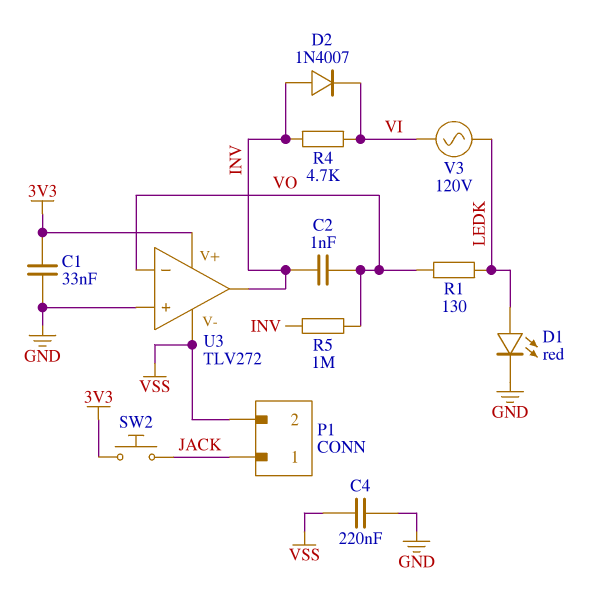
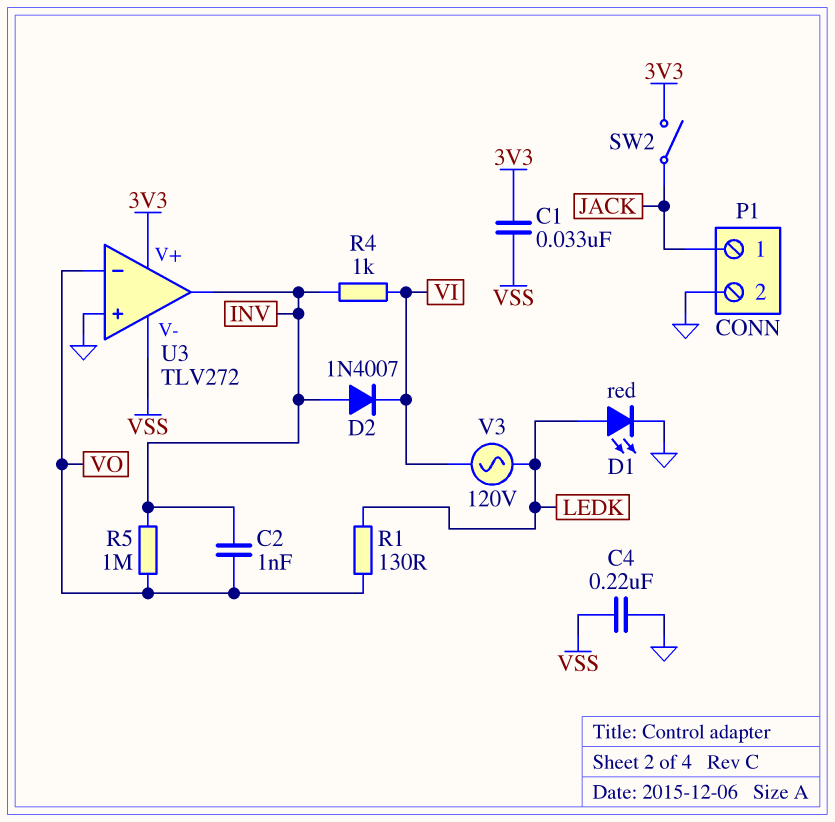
C1: 33nF (3V3, GND) -> 33nF (3V3, VSS)
P1 pin 2: VSS -> GND
R4: 4.7k (INV, VI) -> 1k (INV, VI)
SW2: button (3V3, JACK) -> switch (3V3, JACK)

